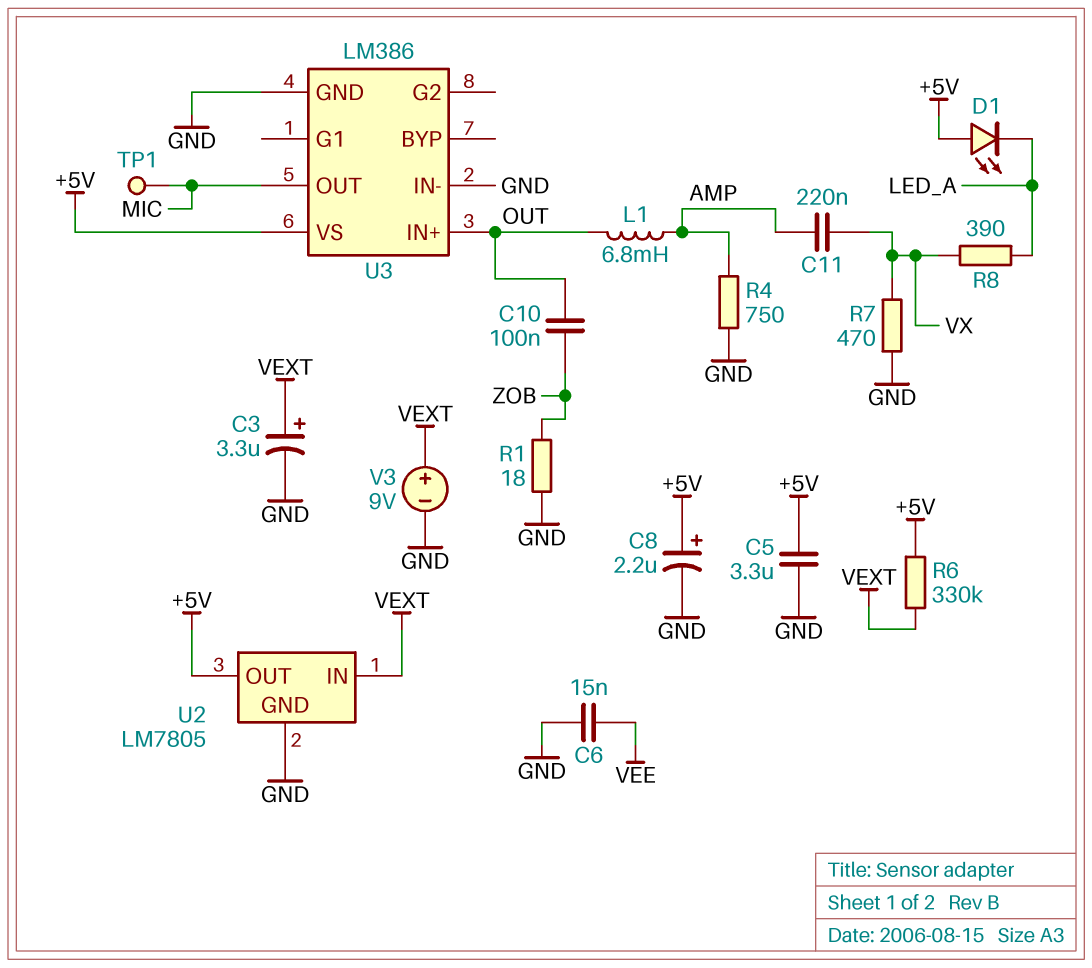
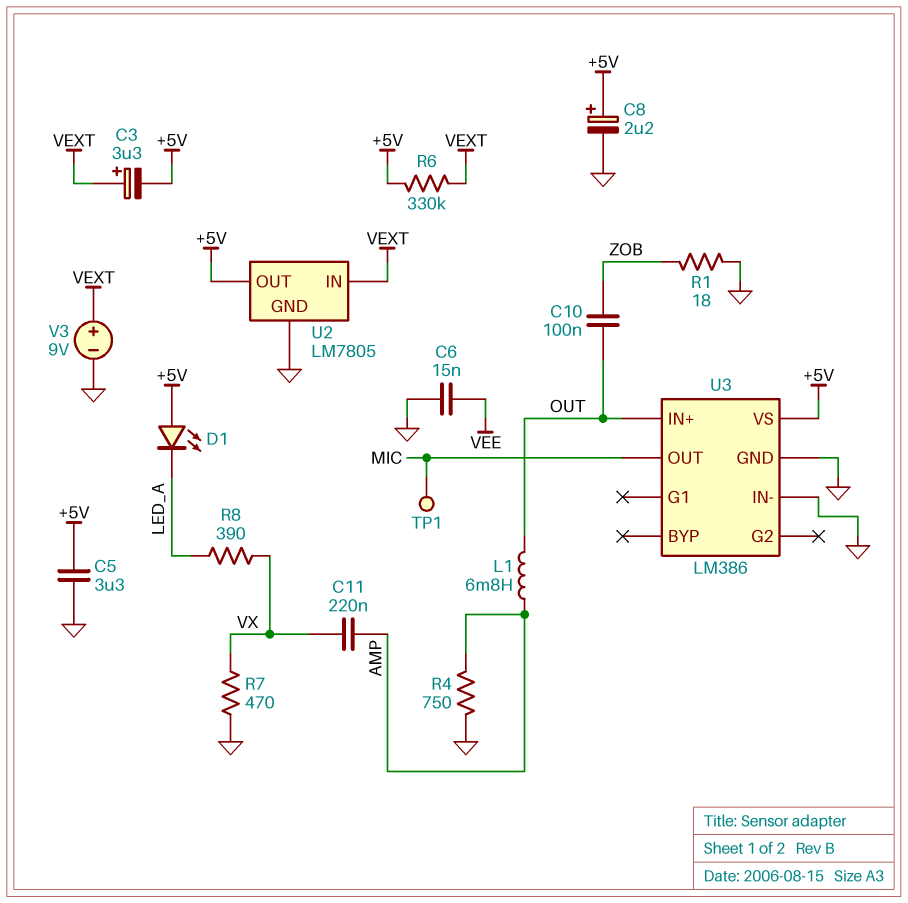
C3: 3.3uF (plus VEXT, minus GND) -> 3.3uF (plus VEXT, minus +5V)

